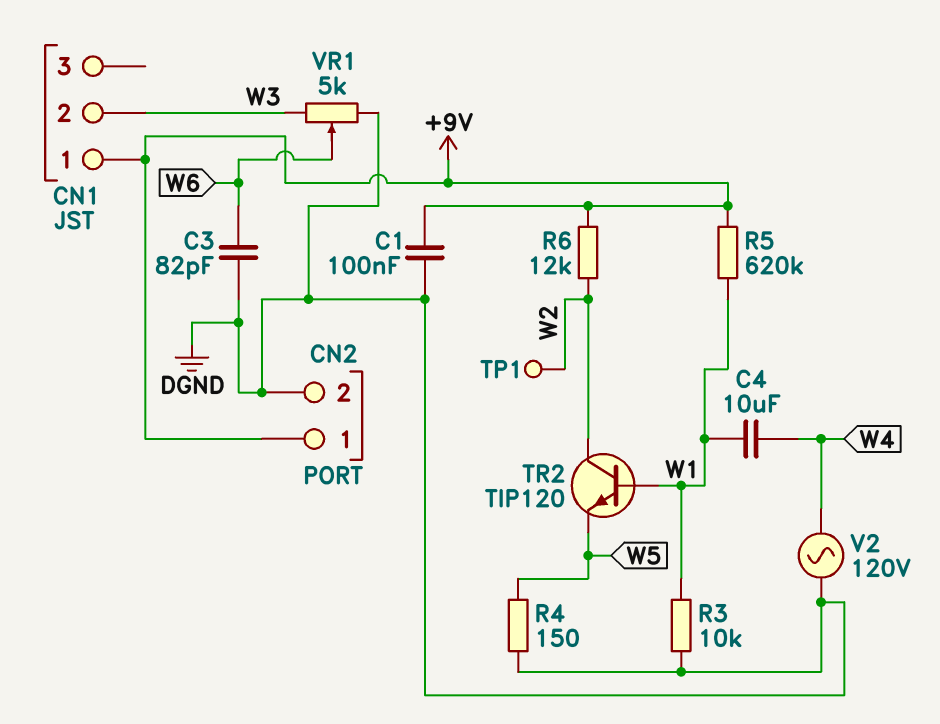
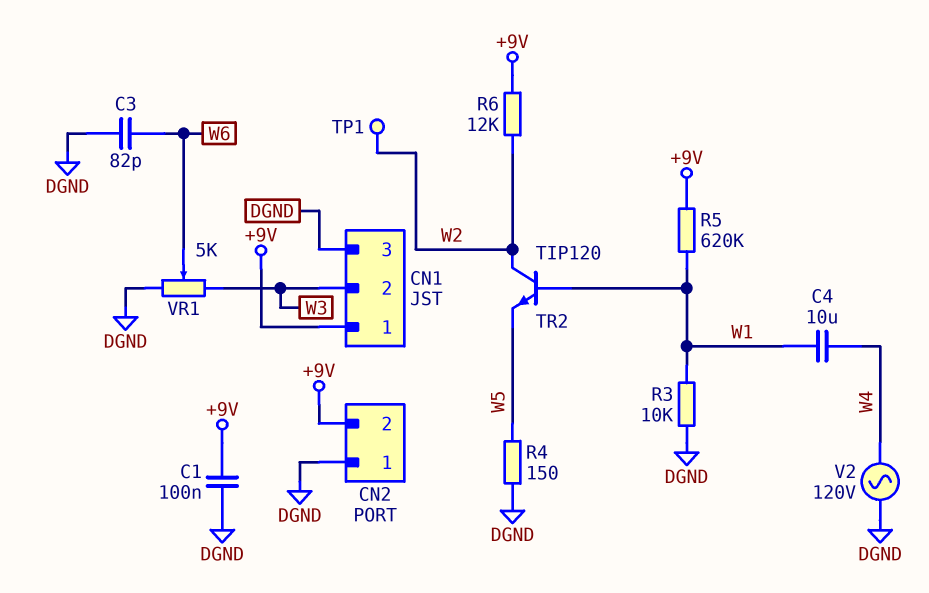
CN1 pin 3: none -> DGND
CN2 pin 1: +9V -> DGND
CN2 pin 2: DGND -> +9V

